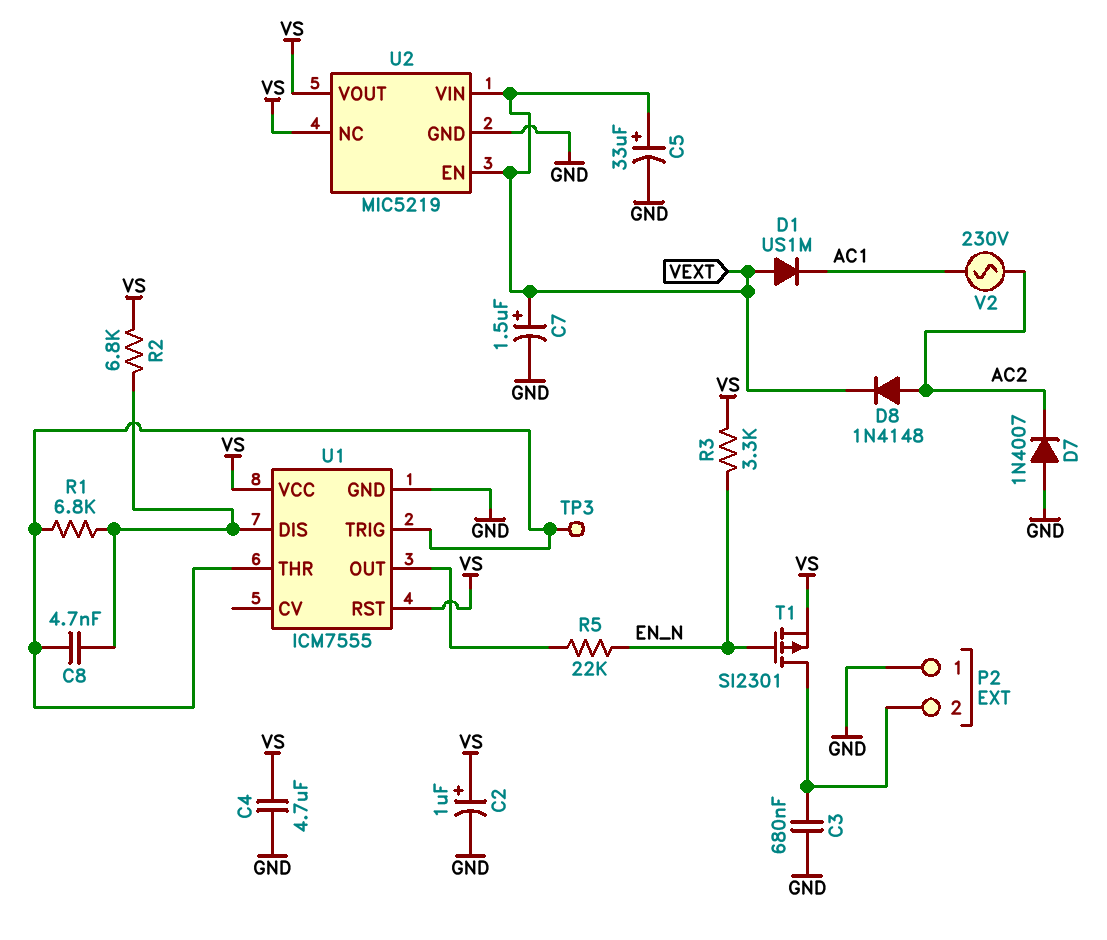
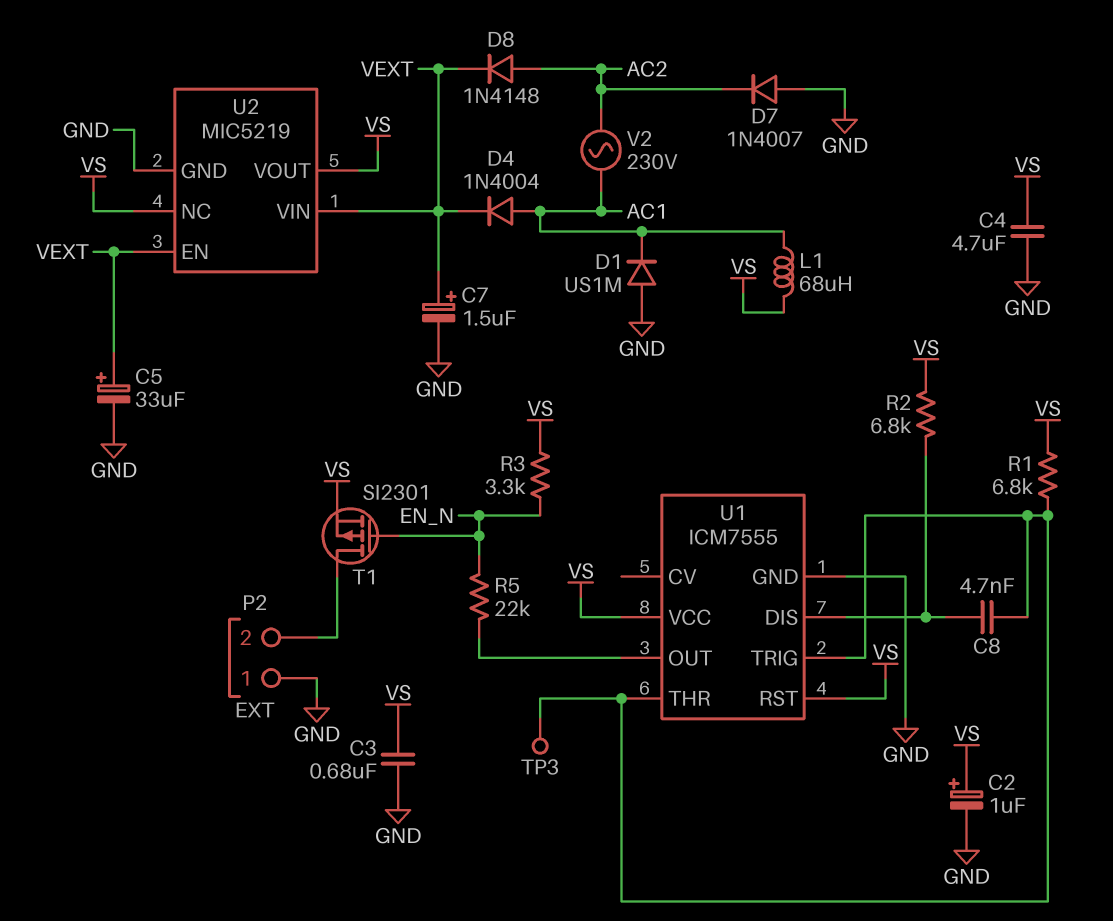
C3: 680nF (GND, P2/2) -> 680nF (GND, VS)
D1: diode US1M (A VEXT, K AC1) -> diode US1M (A GND, K AC1)
D4: none -> diode 1N4004 (A AC1, K VEXT)
L1: none -> 68uH (AC1, VS)
R1: 6.8k (U1/DIS, U1/THR) -> 6.8k (U1/THR, VS)

